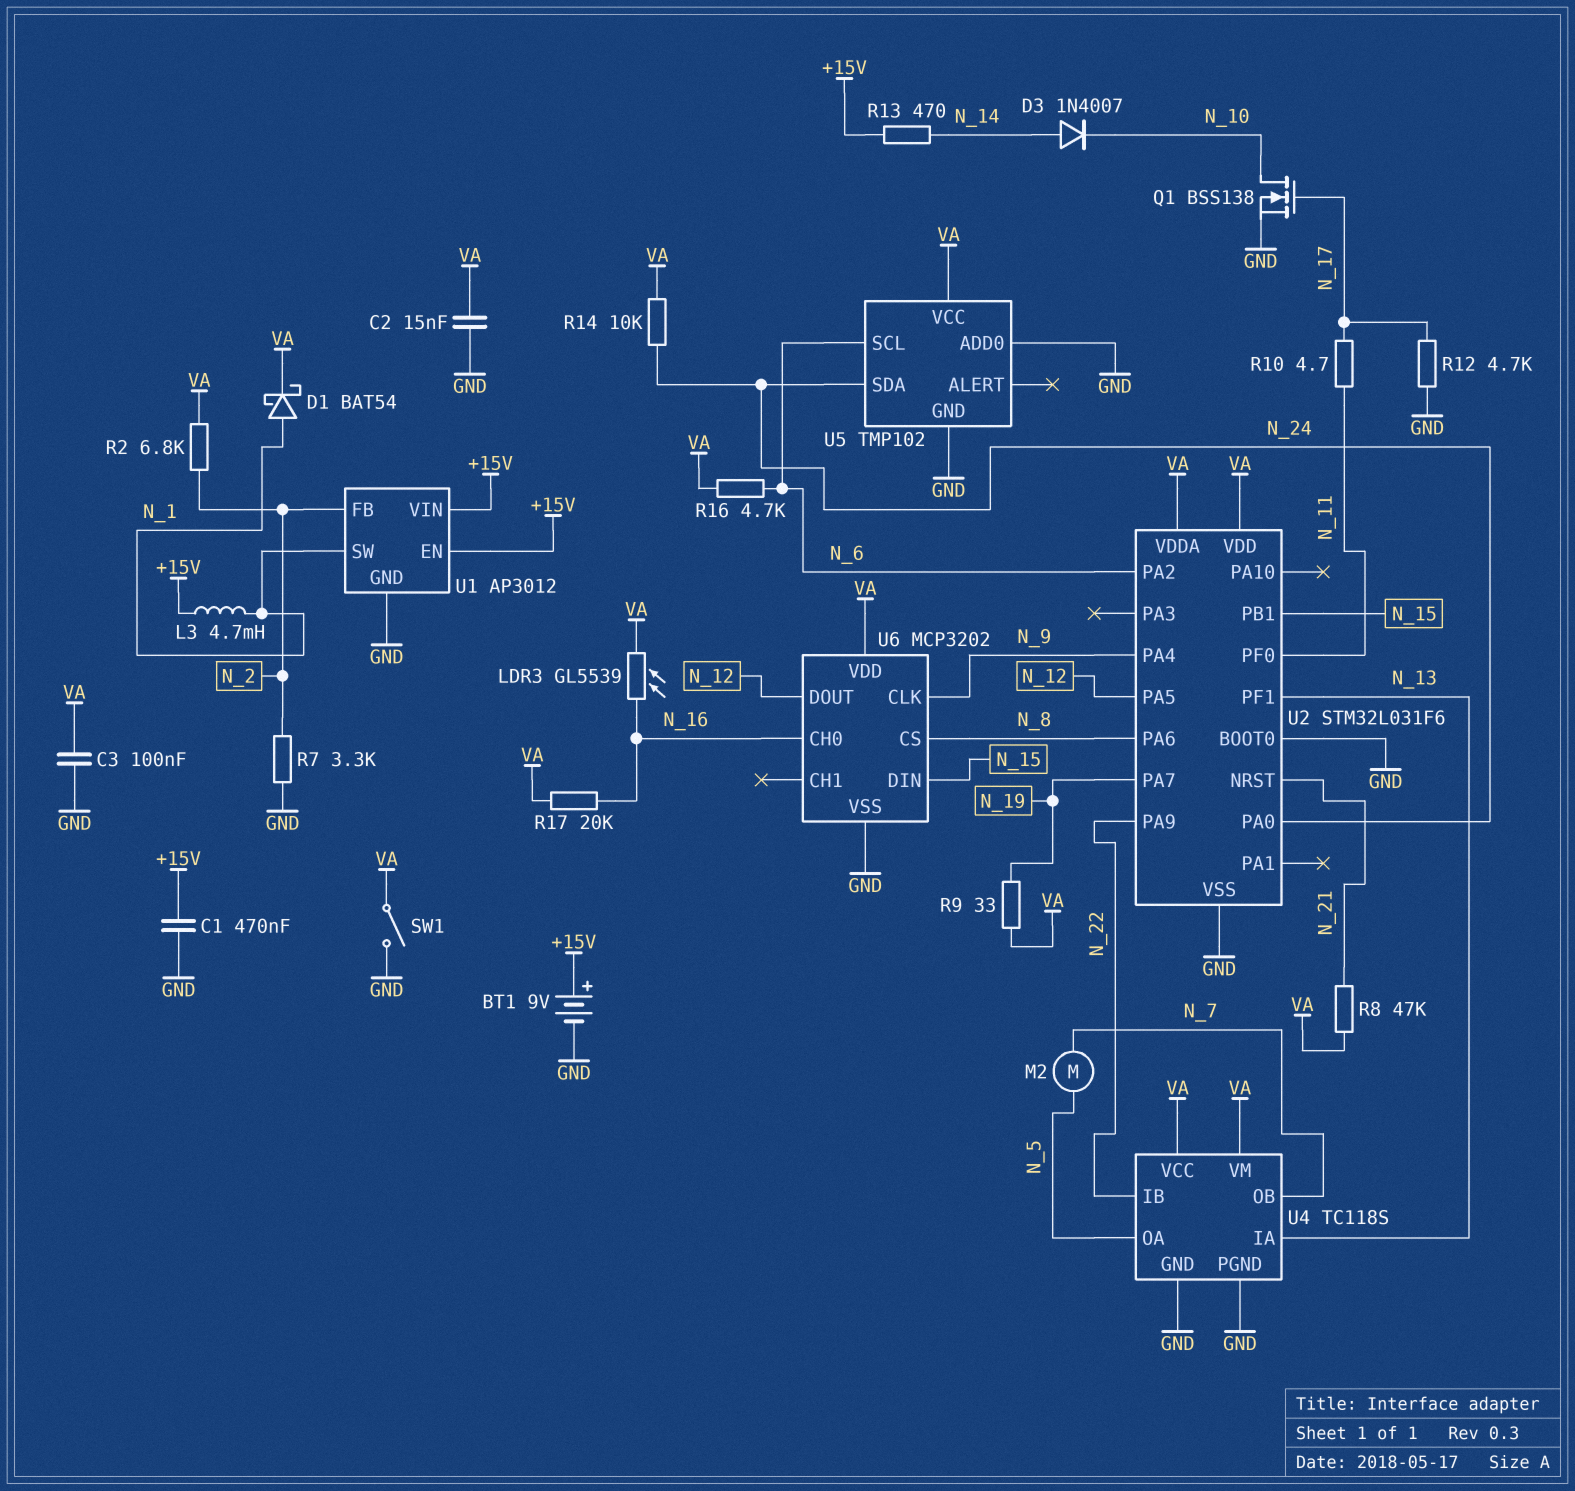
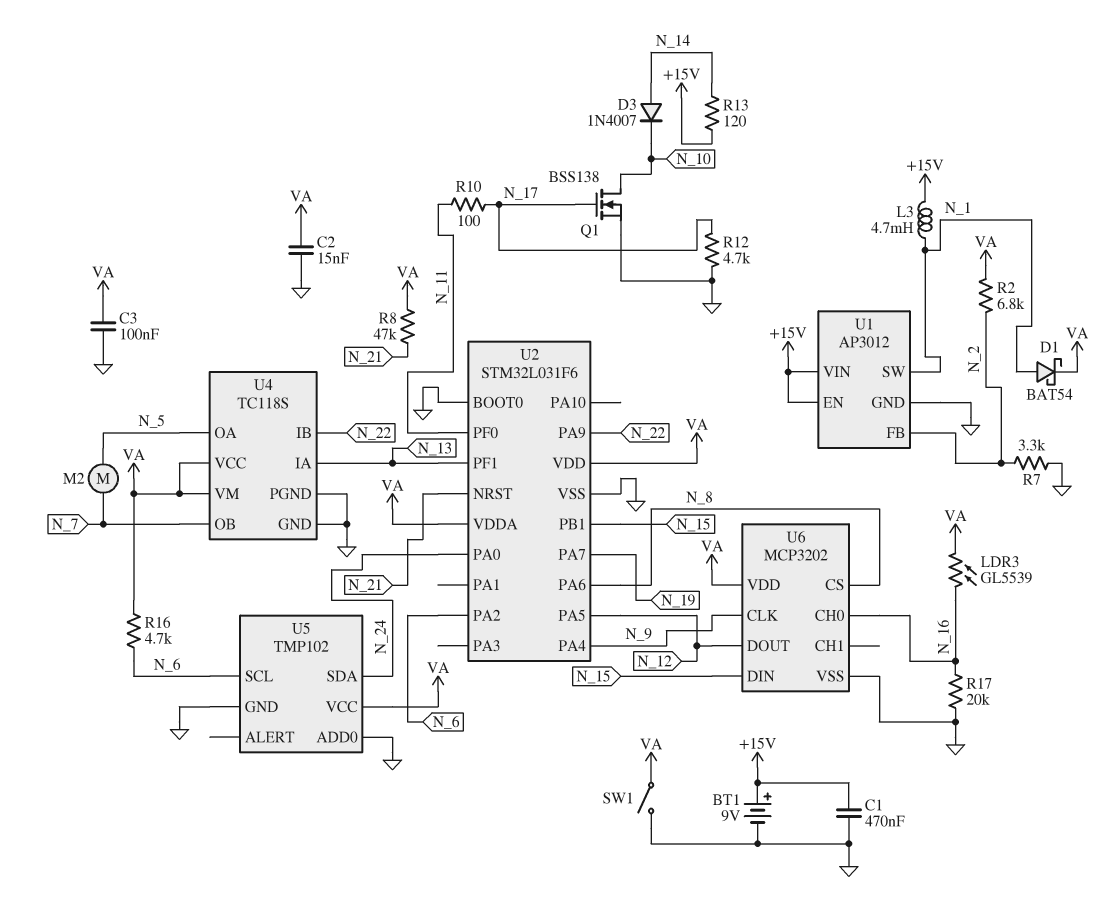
R9: 33 (N_19, VA) -> none
R10: 4.7 (N_11, N_17) -> 100 (N_11, N_17)
R13: 470 (+15V, N_14) -> 120 (+15V, N_14)
R14: 10k (N_24, VA) -> none
R17: 20k (N_16, VA) -> 20k (GND, N_16)

